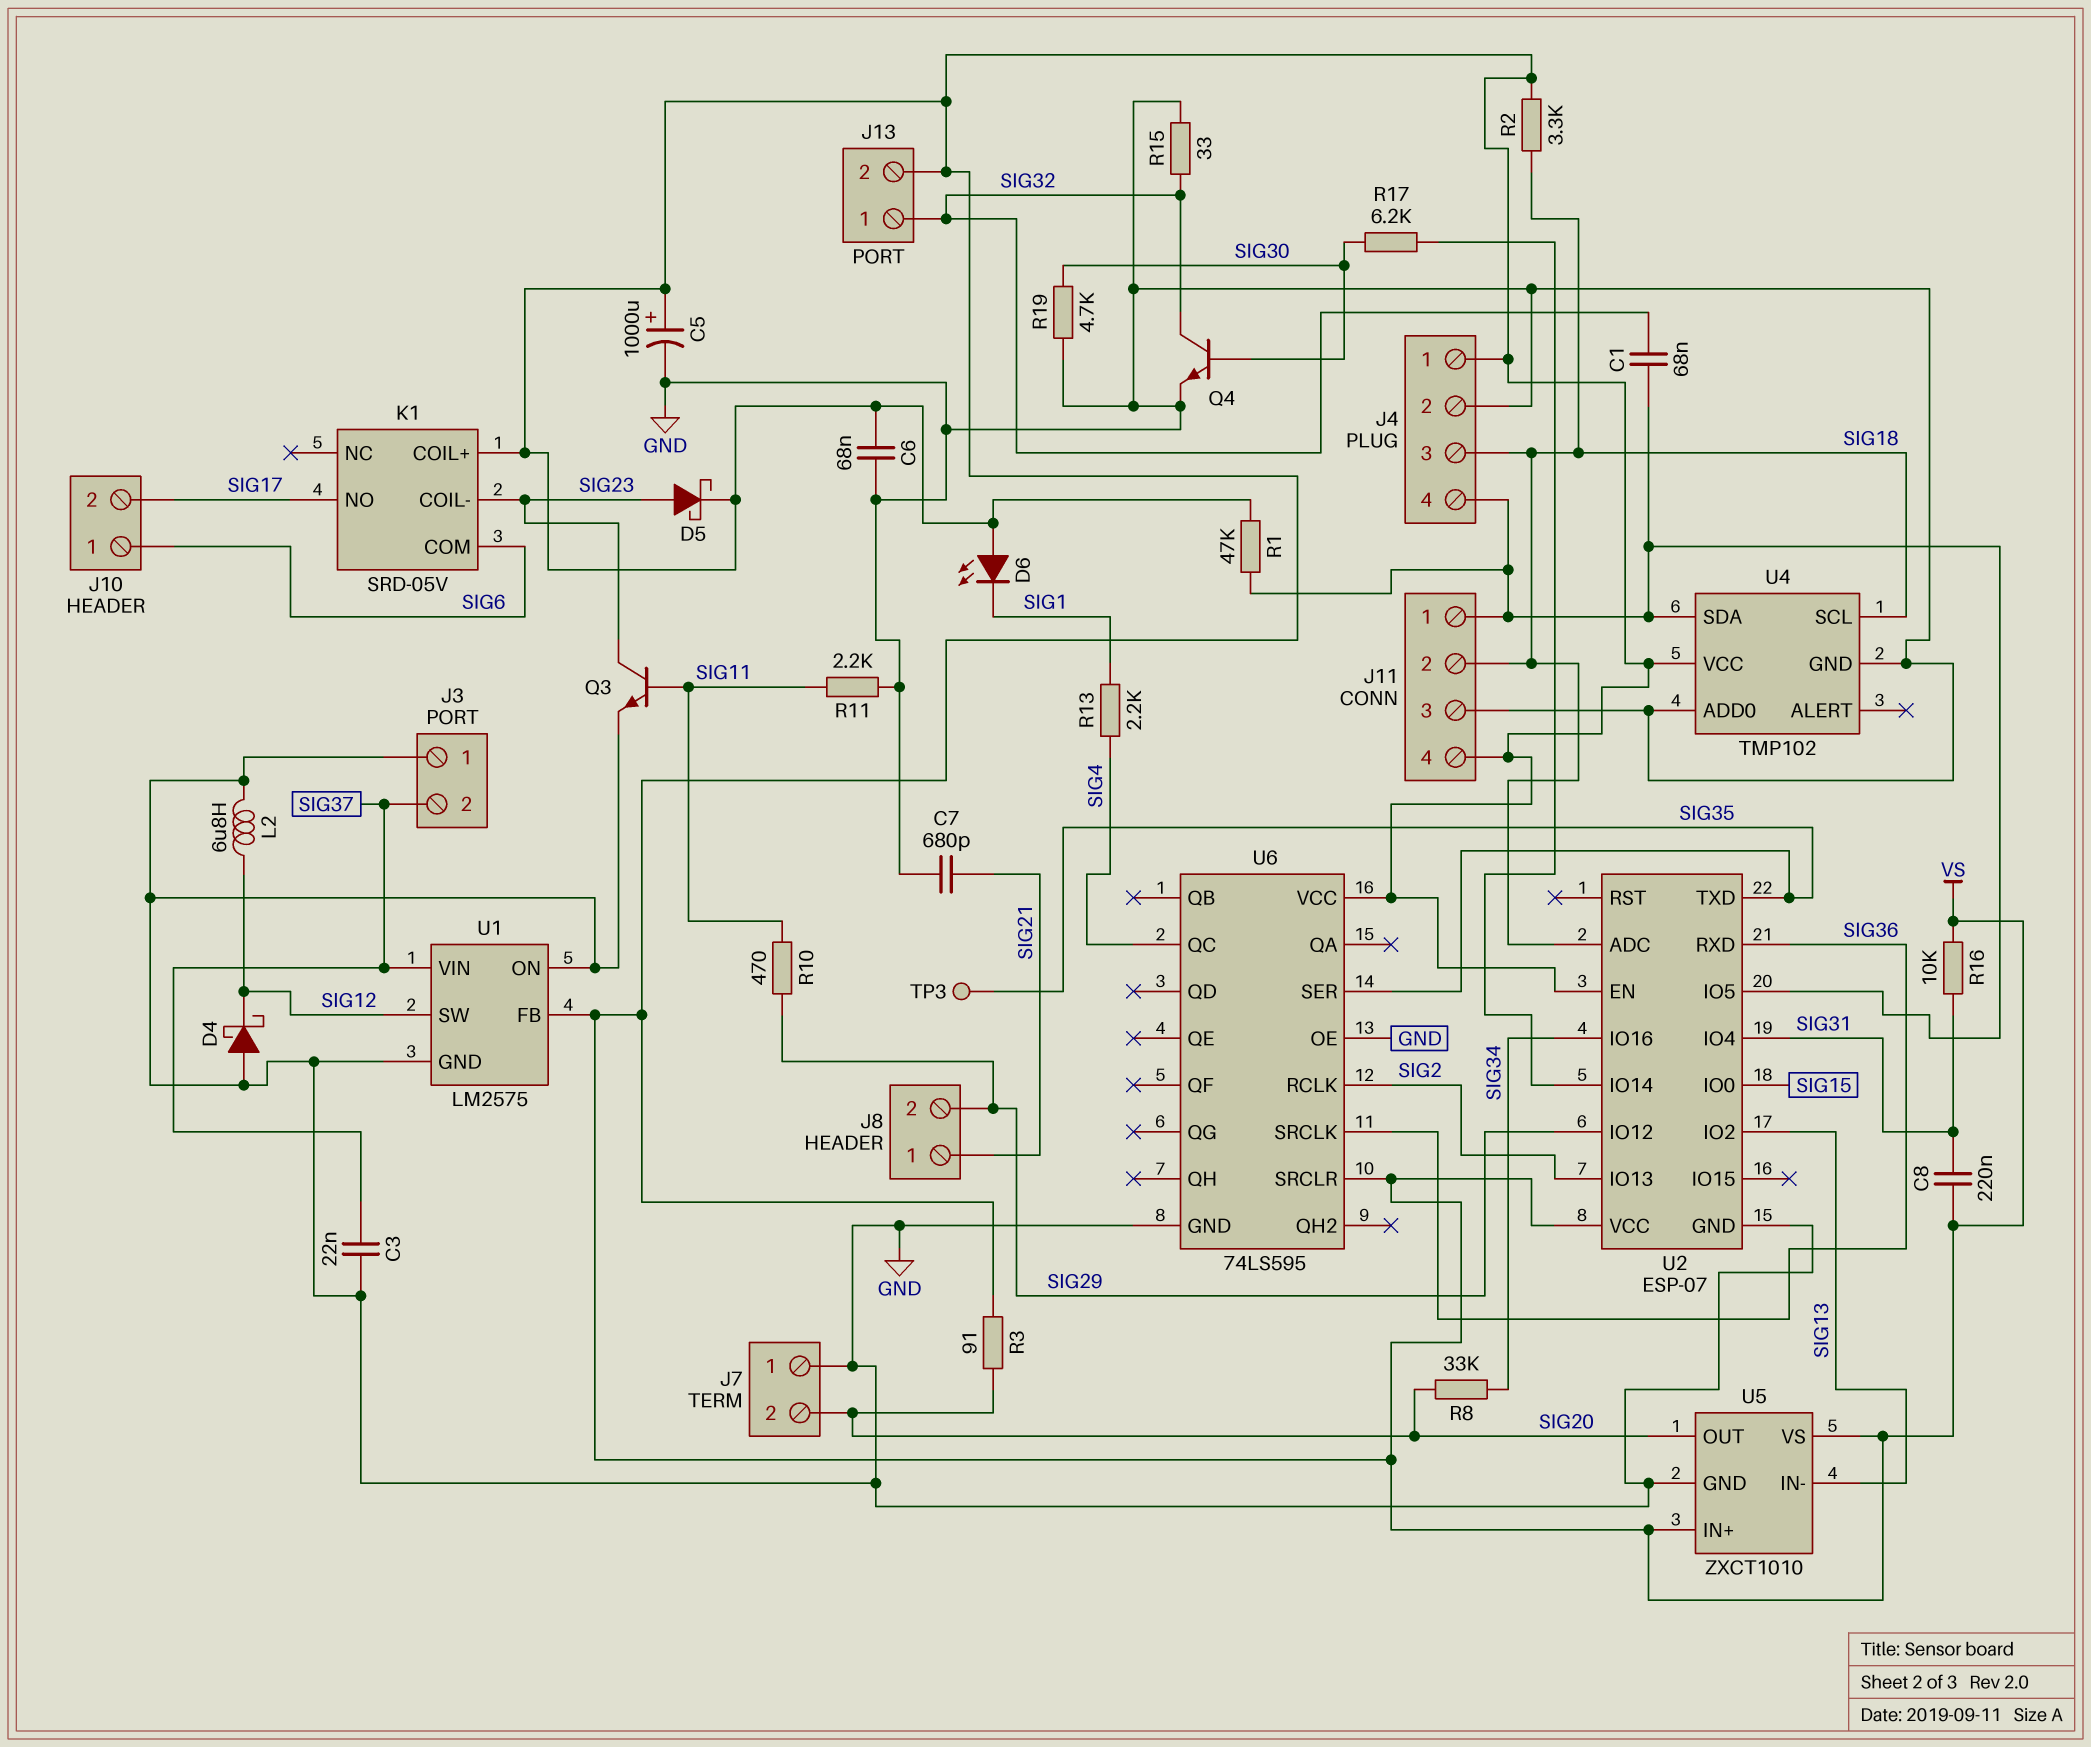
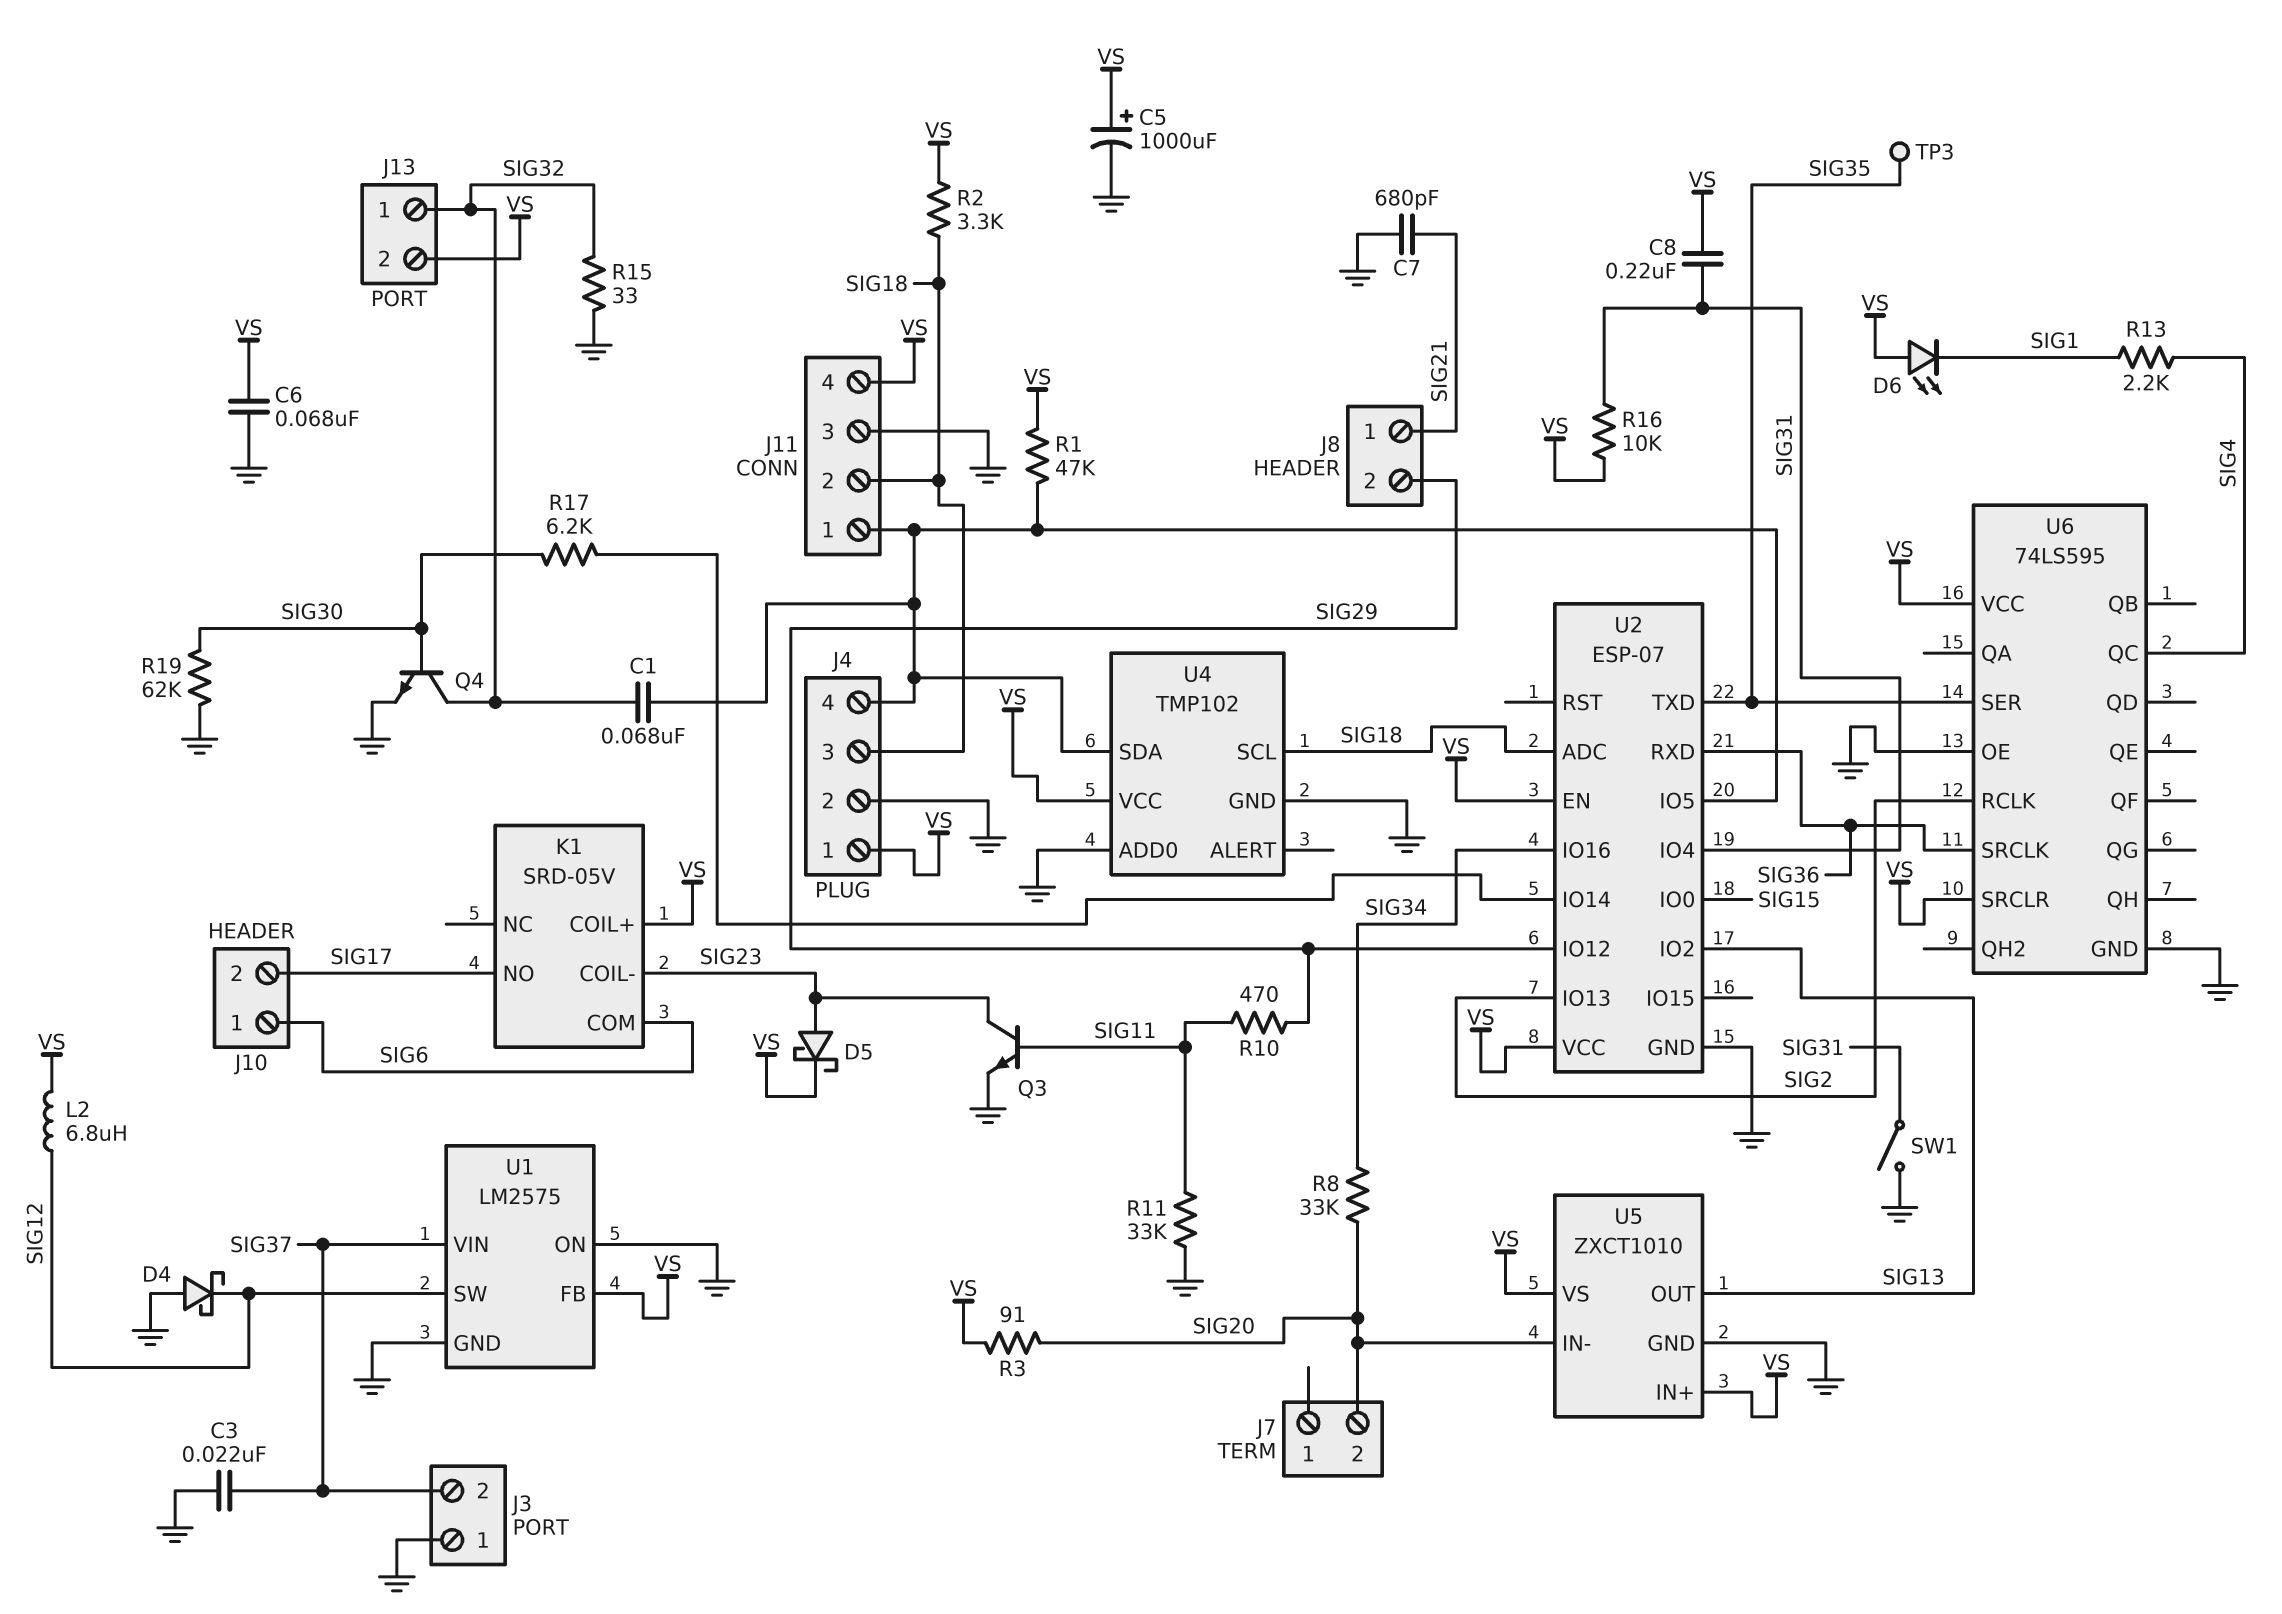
J7 pin 1: GND -> none
L2: 6.8uH (GND, SIG12) -> 6.8uH (SIG12, VS)
R11: 2.2k (GND, SIG11) -> 33k (GND, SIG11)
R19: 4.7k (GND, SIG30) -> 62k (GND, SIG30)
SW1: none -> switch (GND, SIG31)
U5 pin IN-: SIG13 -> SIG20
U5 pin OUT: SIG20 -> SIG13

